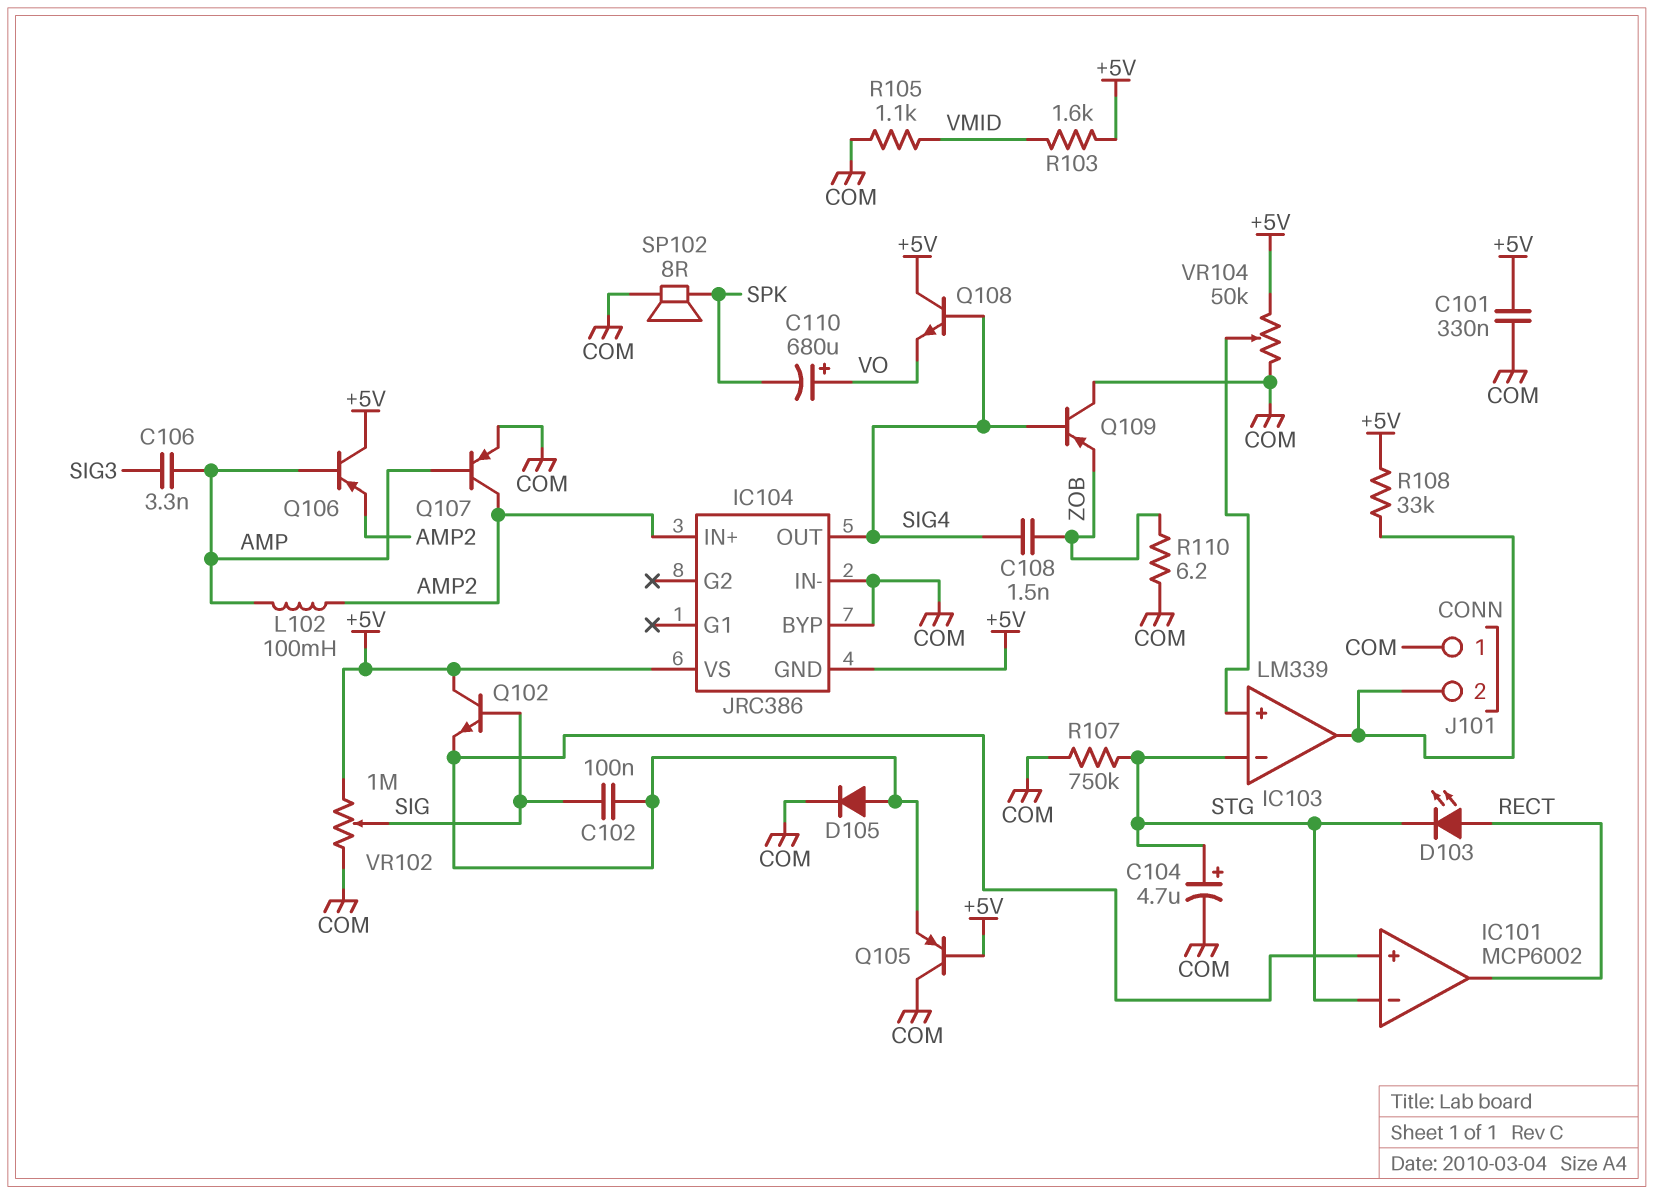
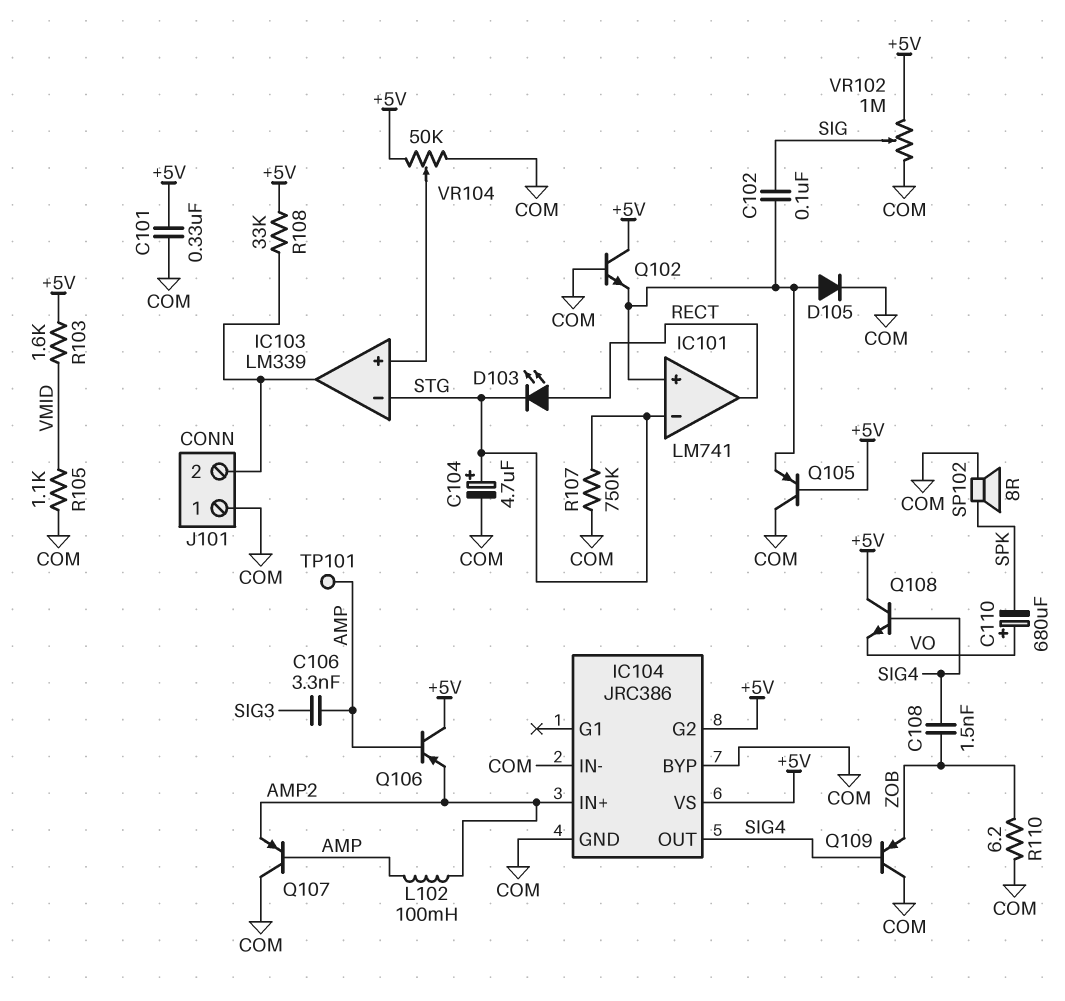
IC101: MCP6002 -> LM741
IC104 pin G2: none -> +5V
IC104 pin GND: +5V -> COM
Q102: NPN (B SIG, C +5V, E IC101/in+) -> NPN (B COM, C +5V, E IC101/in+)
Q107: PNP (B AMP, C AMP2, E COM) -> PNP (B AMP, C COM, E AMP2)
TP101: none -> test point (AMP)

